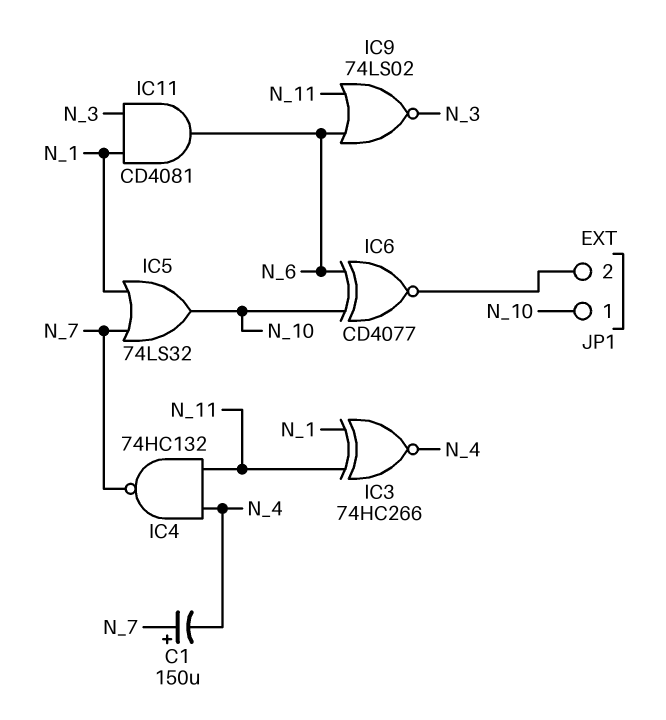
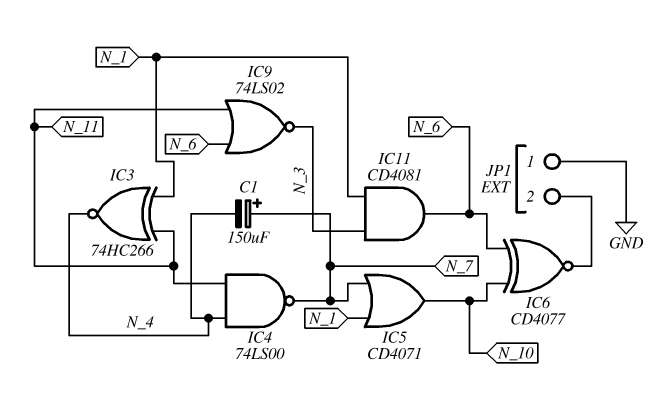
IC4: NAND 74HC132 (in N_4, in N_11, out N_7) -> NAND 74LS00 (in N_4, in N_11, out N_7)
IC5: OR 74LS32 (in N_1, in N_7, out N_10) -> OR CD4071 (in N_1, in N_7, out N_10)
JP1 pin 1: N_10 -> GND

